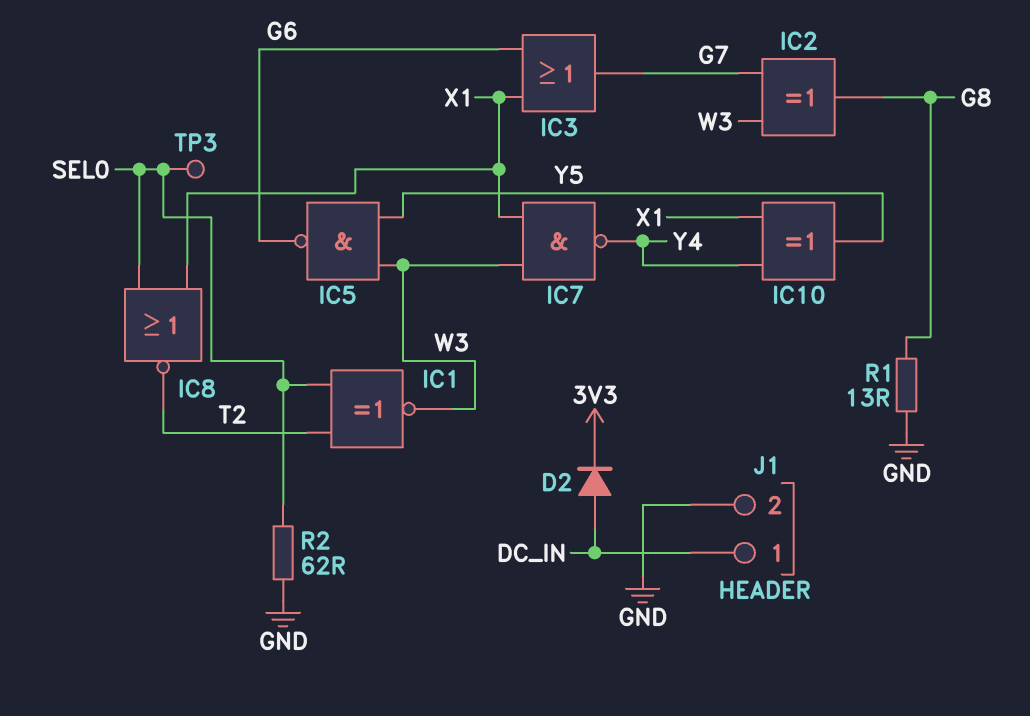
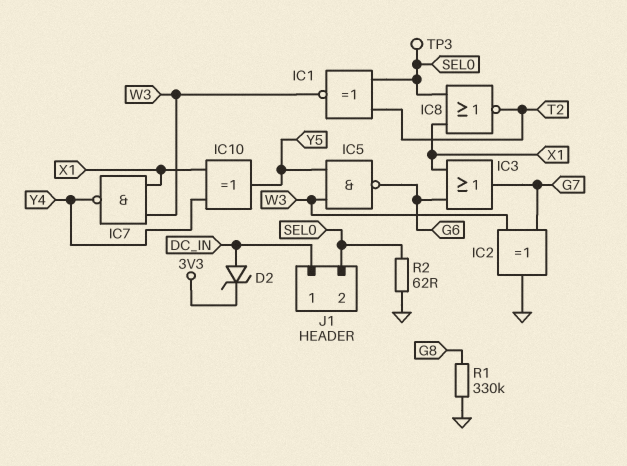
D2: diode (A DC_IN, K 3V3) -> zener (A DC_IN, K 3V3)
IC2: XOR (in G7, in W3, out G8) -> XOR (in G7, in W3, out GND)
J1 pin 2: GND -> SEL0
R1: 13 (G8, GND) -> 330k (G8, GND)

